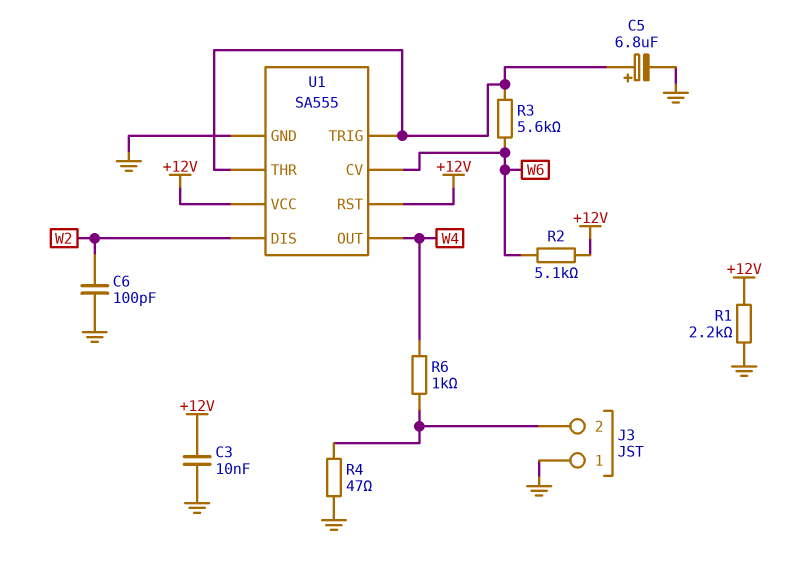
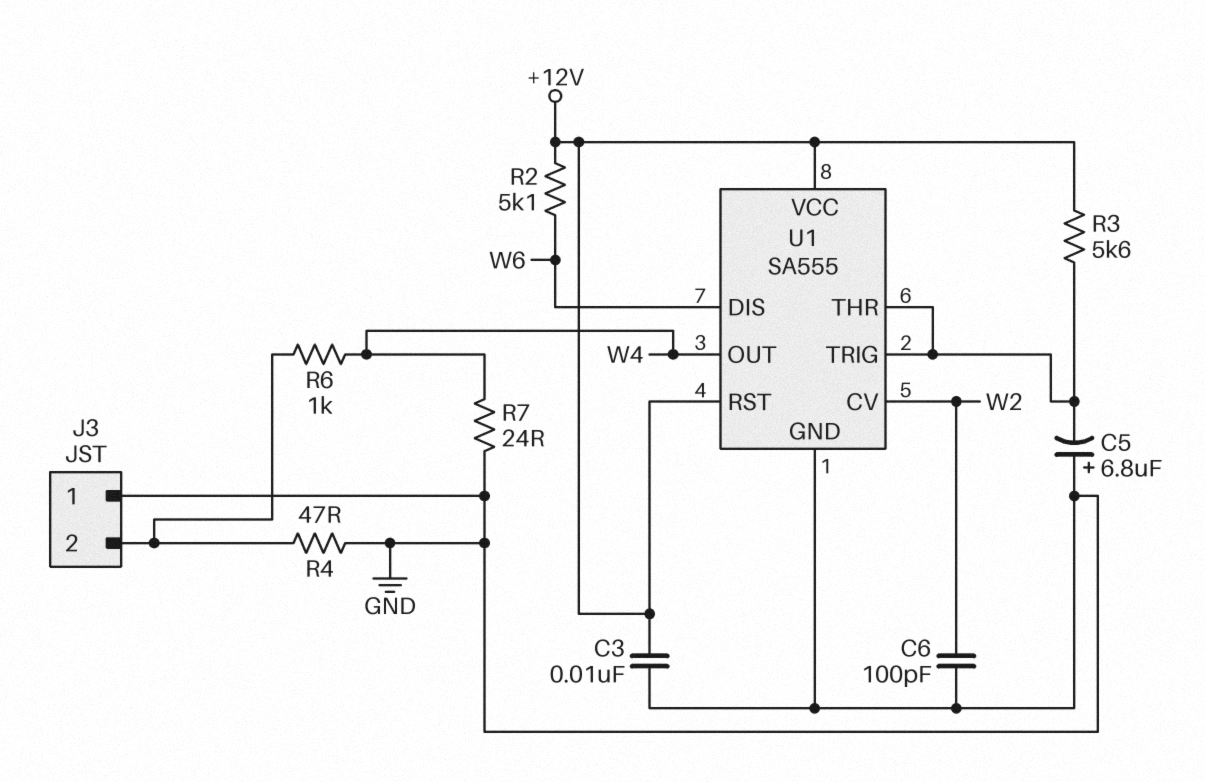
C5: 6.8uF (plus U1/THR, minus GND) -> 6.8uF (plus GND, minus U1/THR)
R1: 2.2k (+12V, GND) -> none
R3: 5.6k (U1/THR, W6) -> 5.6k (+12V, U1/THR)
R7: none -> 24 (GND, W4)
U1 pin CV: W6 -> W2
U1 pin DIS: W2 -> W6

